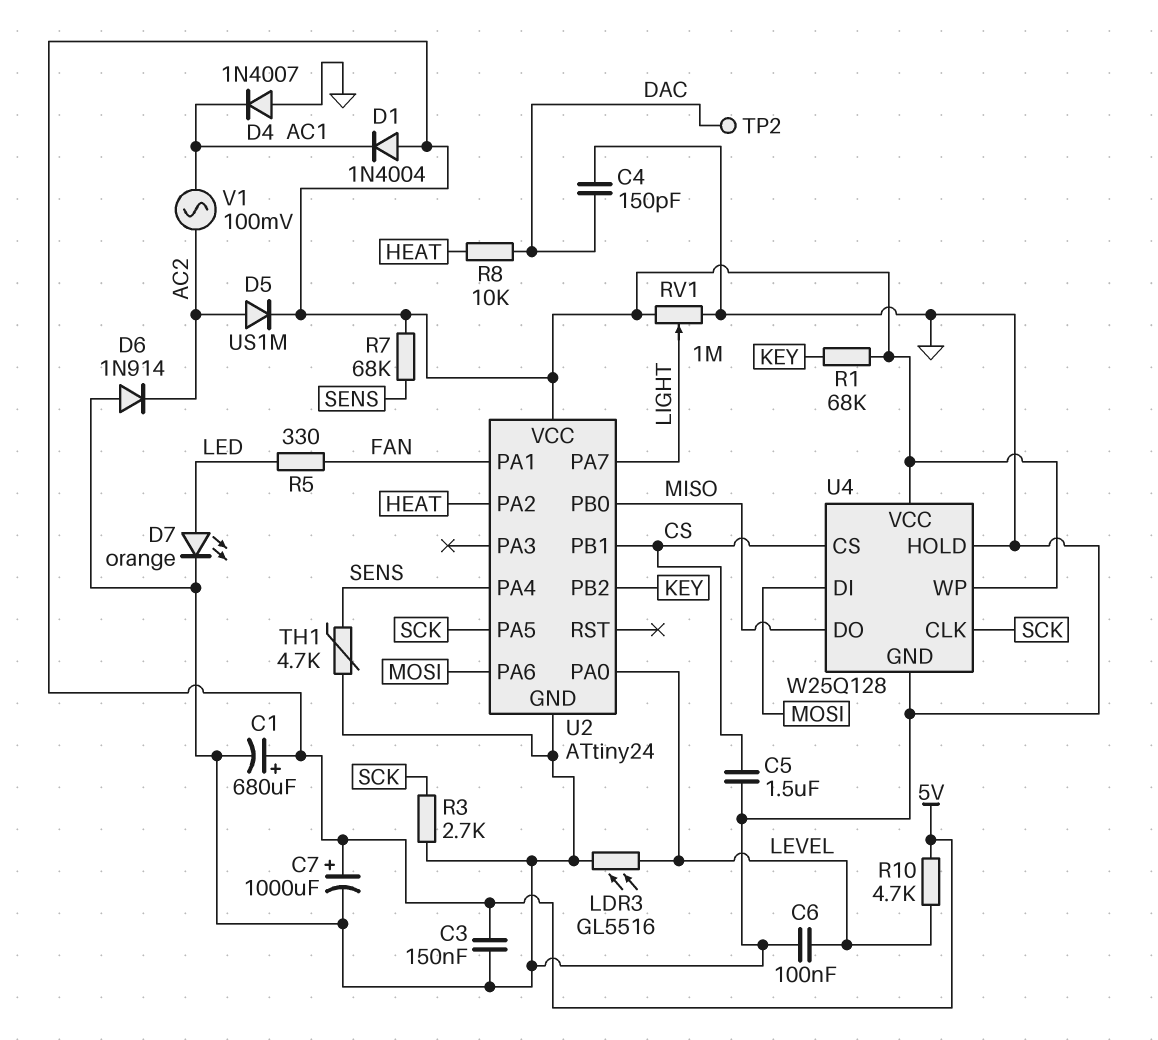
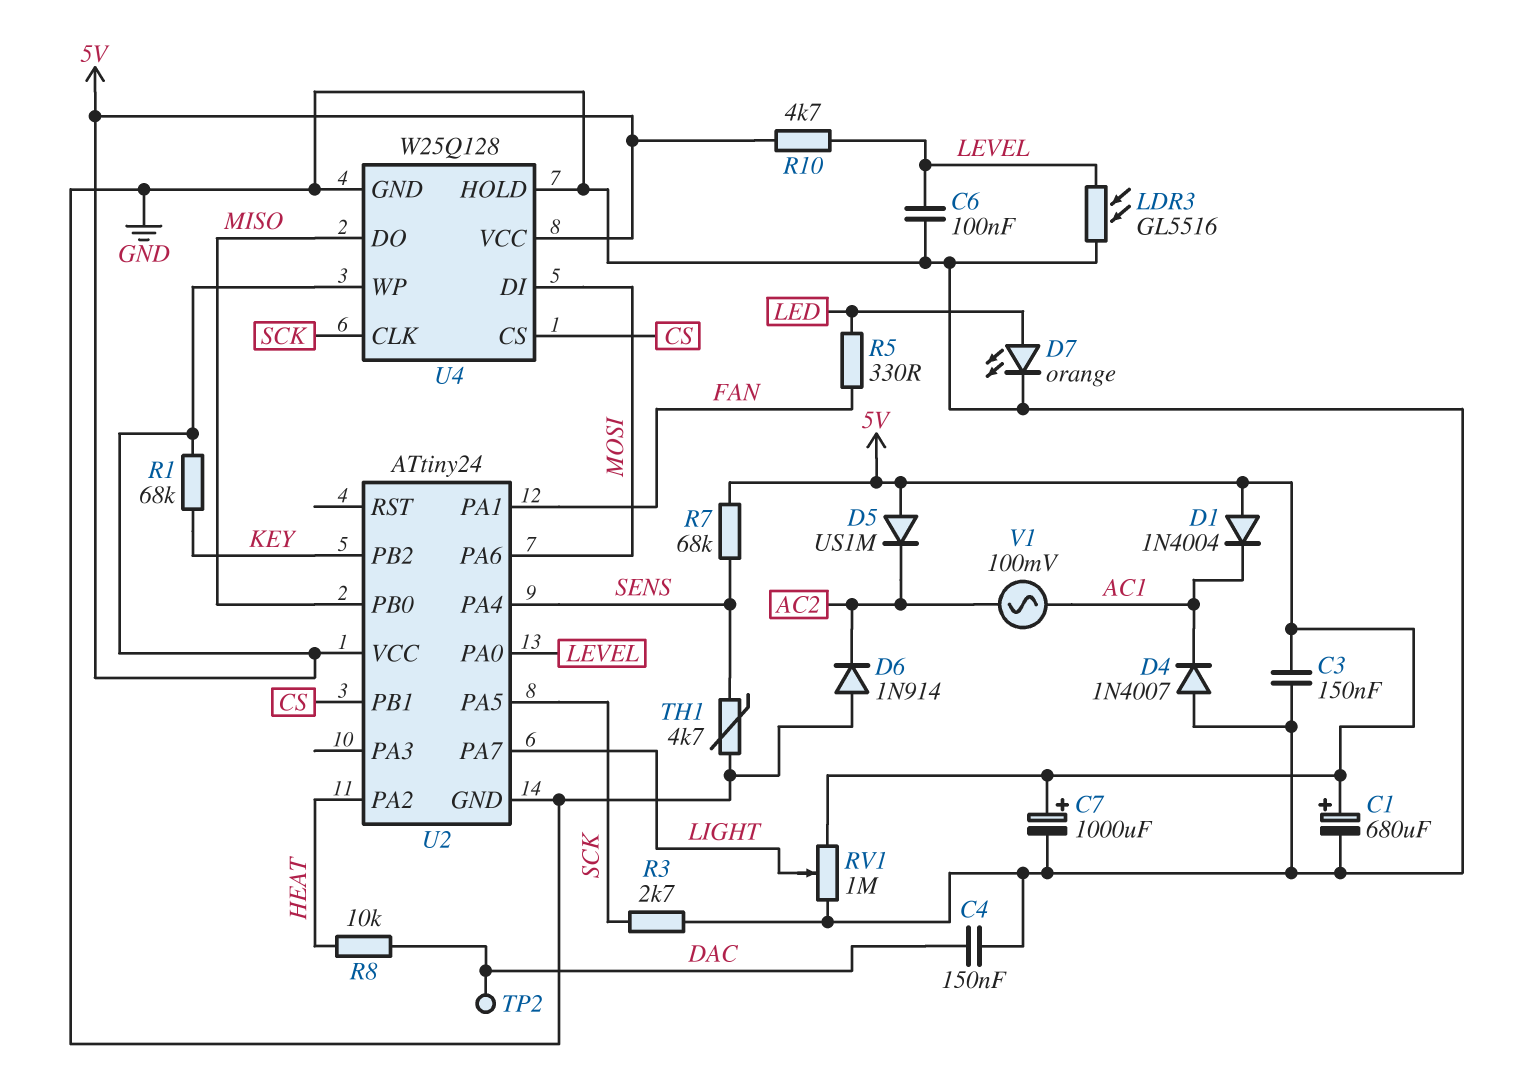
C4: 150pF (DAC, GND) -> 150nF (DAC, GND)
C5: 1.5uF (CS, GND) -> none
D5: diode US1M (A AC2, K 5V) -> diode US1M (A 5V, K AC2)

